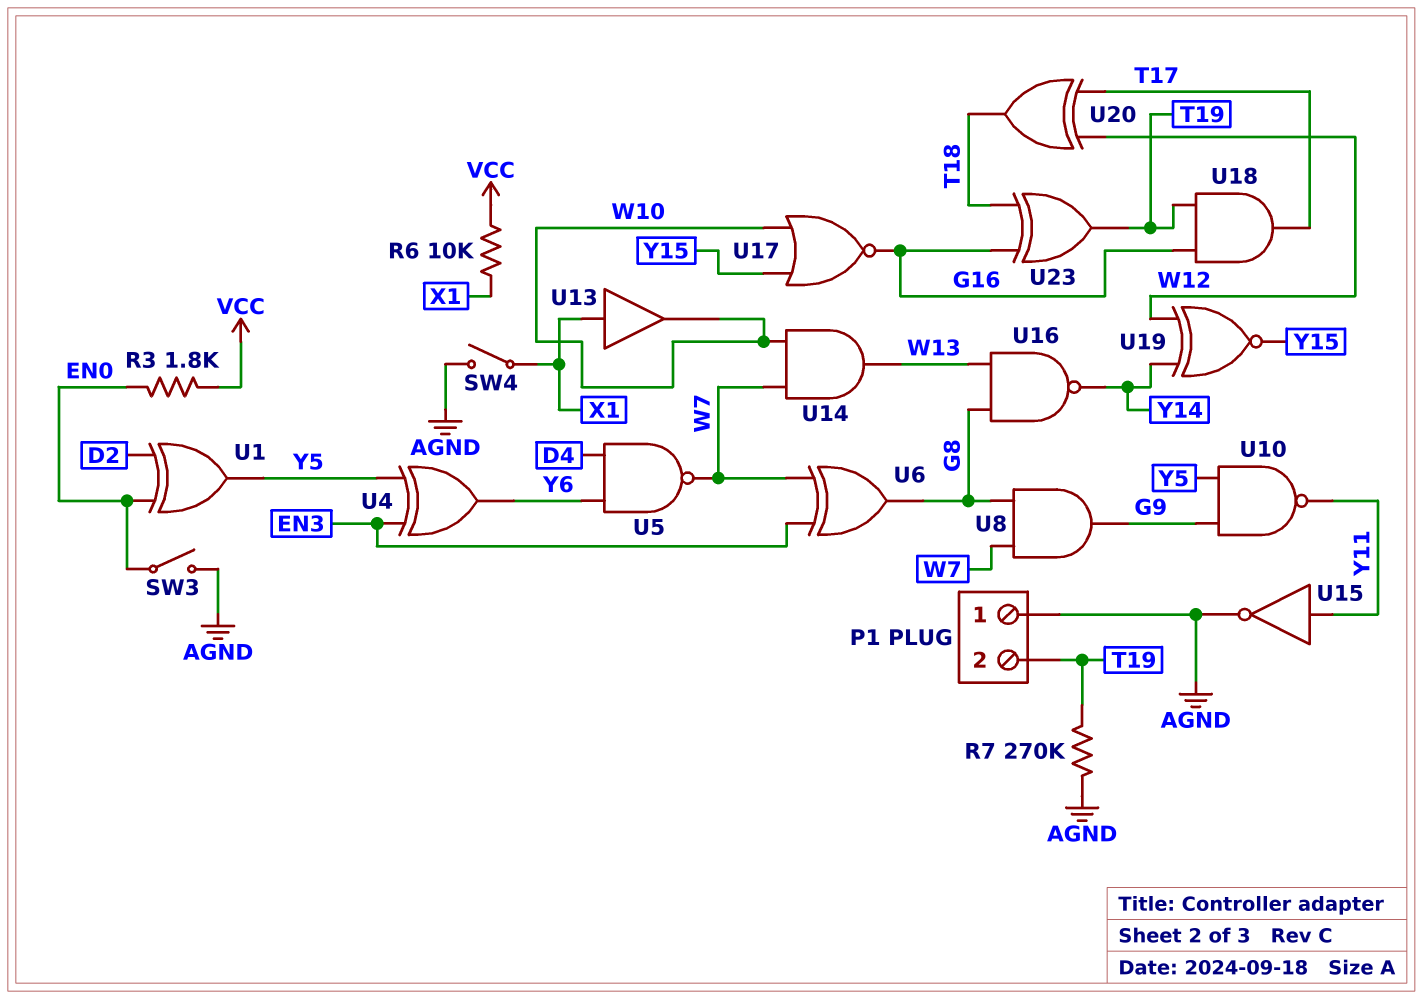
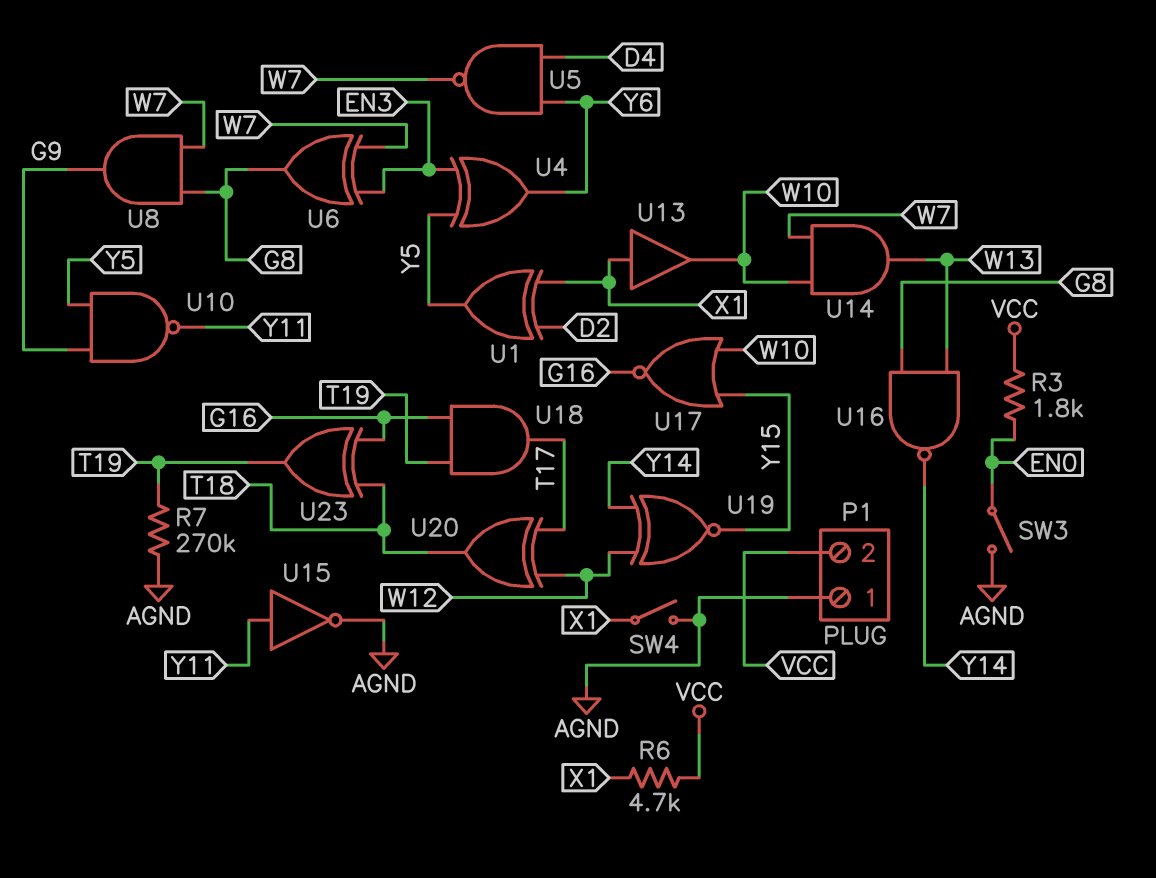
P1 pin 2: T19 -> VCC
R6: 10k (VCC, X1) -> 4.7k (VCC, X1)
U1: XOR (in D2, in EN0, out Y5) -> XOR (in D2, in X1, out Y5)

